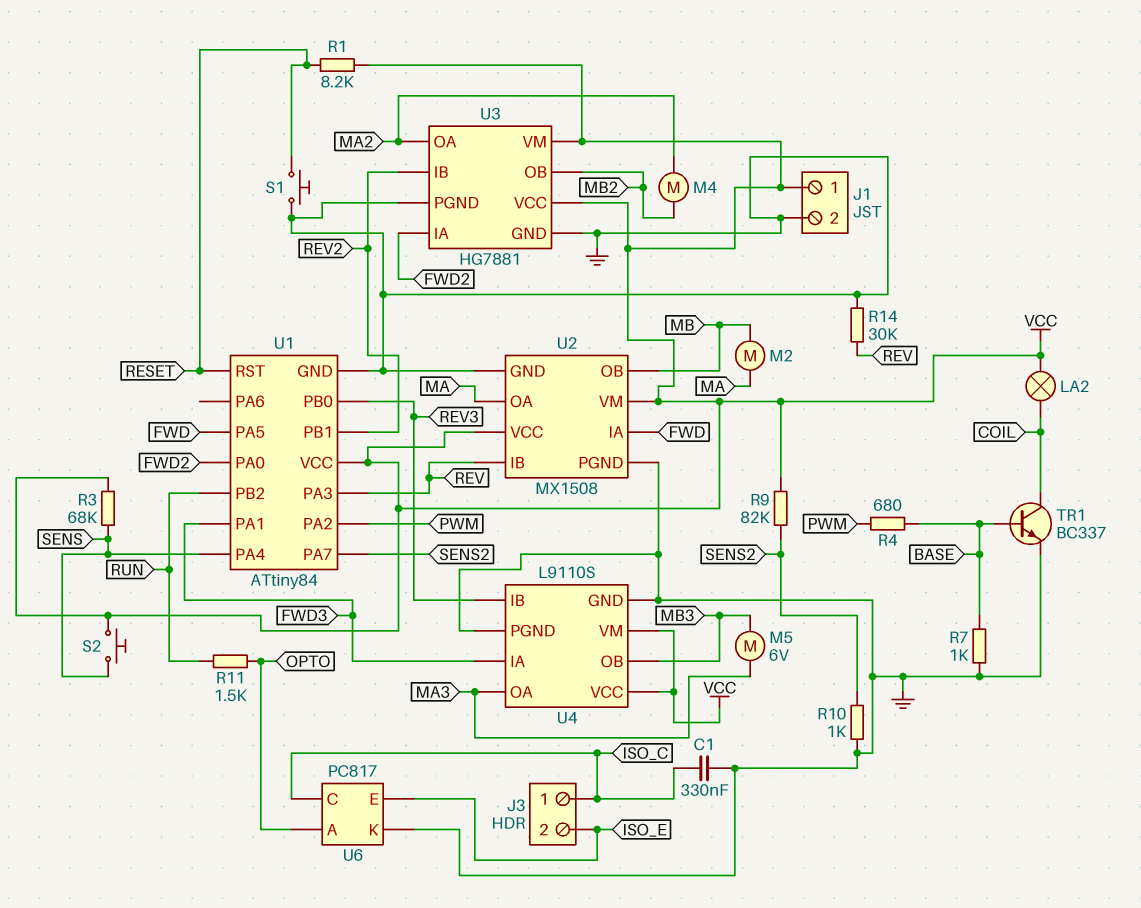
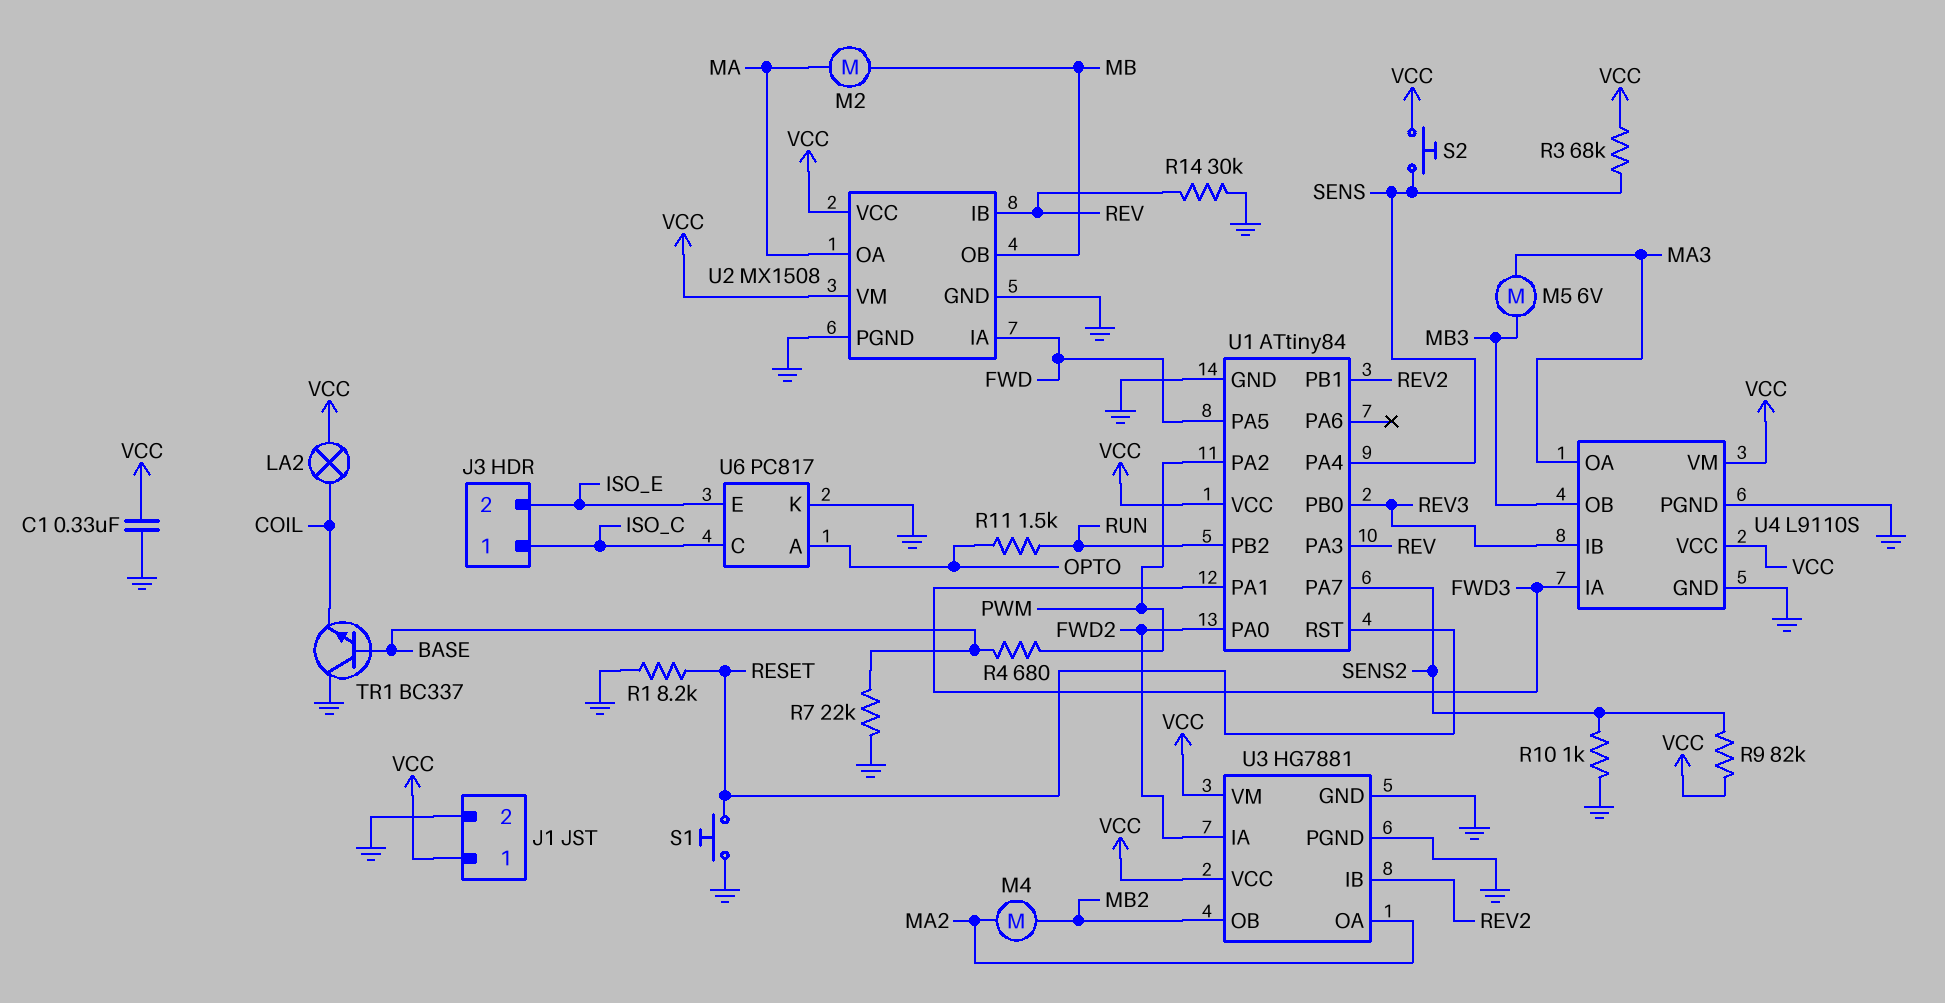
C1: 330nF (GND, ISO_C) -> 330nF (GND, VCC)
R1: 8.2k (RESET, VCC) -> 8.2k (GND, RESET)
R7: 1k (BASE, GND) -> 22k (BASE, GND)
TR1: NPN BC337 (B BASE, C COIL, E GND) -> NPN BC337 (B BASE, C GND, E COIL)

